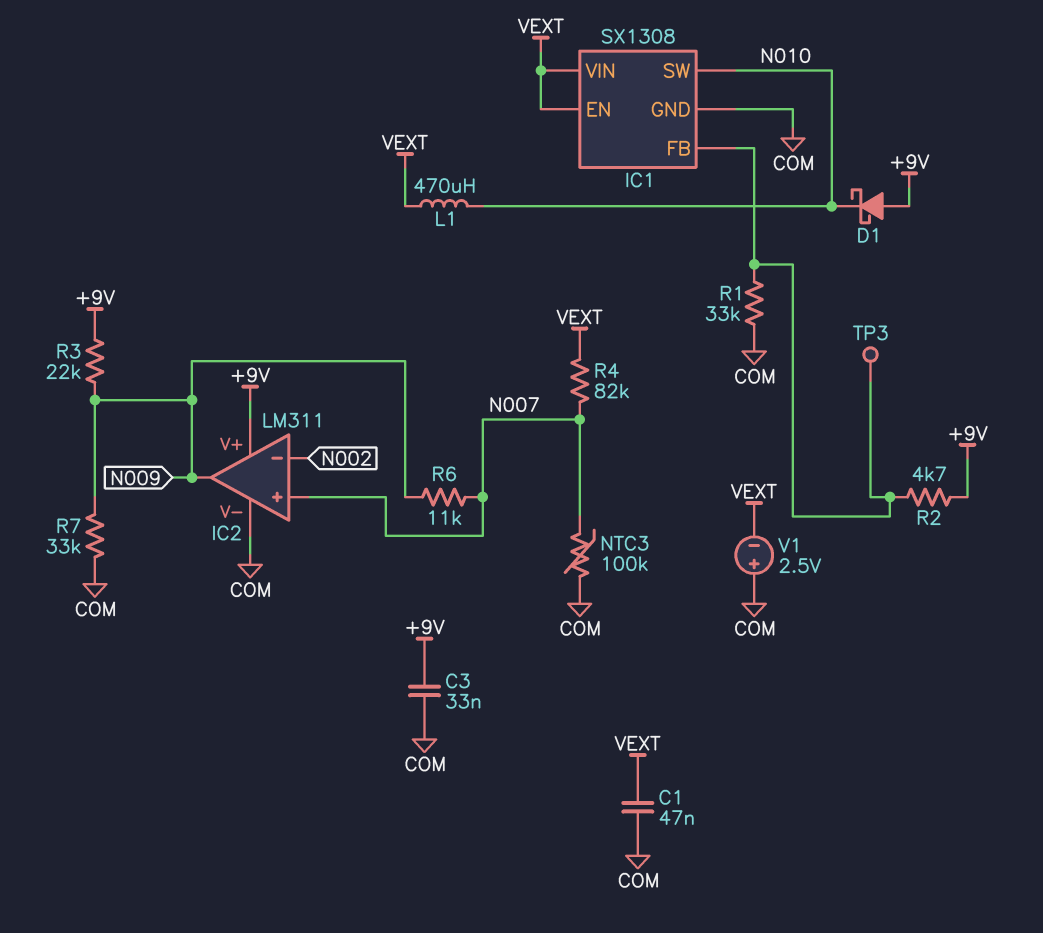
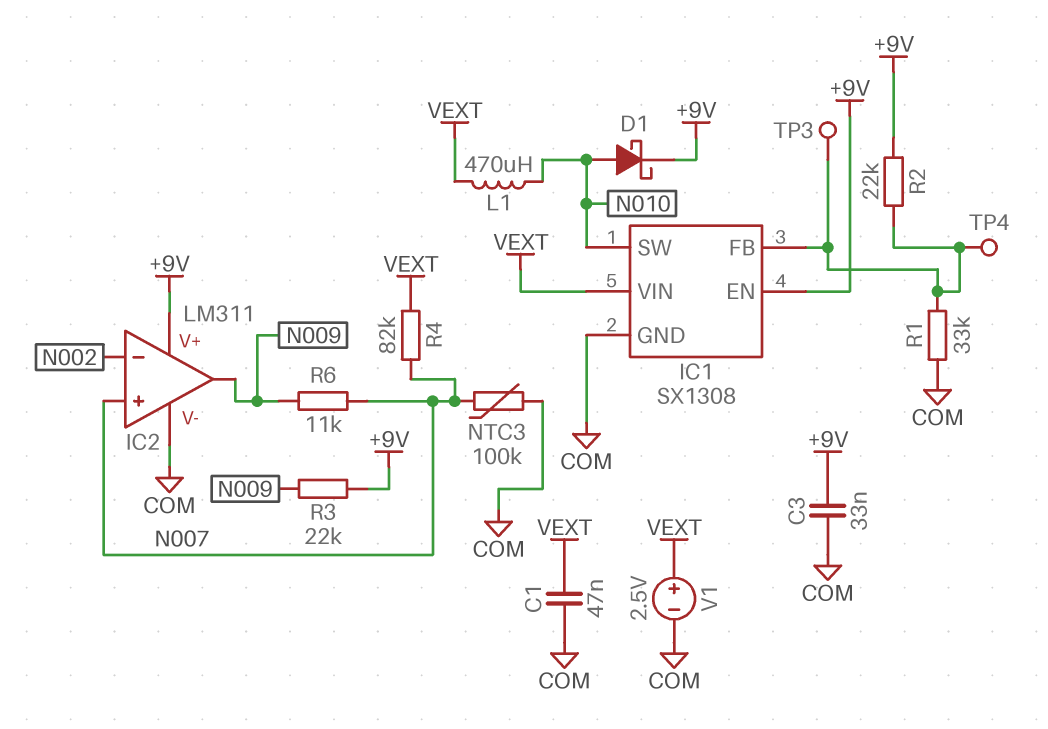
D1: schottky (A +9V, K N010) -> schottky (A N010, K +9V)
IC1 pin EN: VEXT -> +9V
R2: 4.7k (+9V, IC1/FB) -> 22k (+9V, IC1/FB)
R7: 33k (COM, N009) -> none
TP4: none -> test point (IC1/FB)
V1: 2.5V (plus COM, minus VEXT) -> 2.5V (plus VEXT, minus COM)

